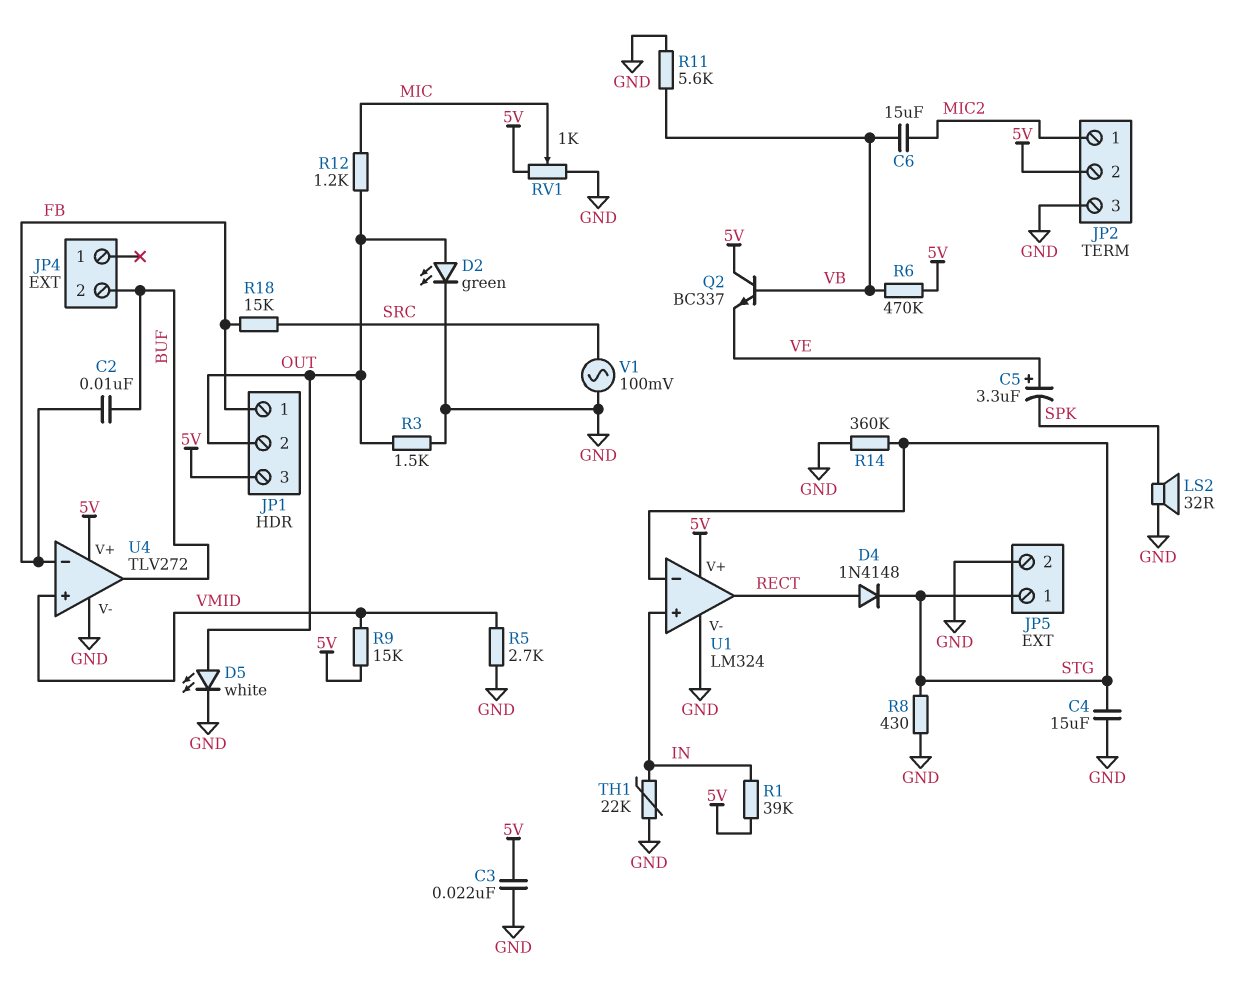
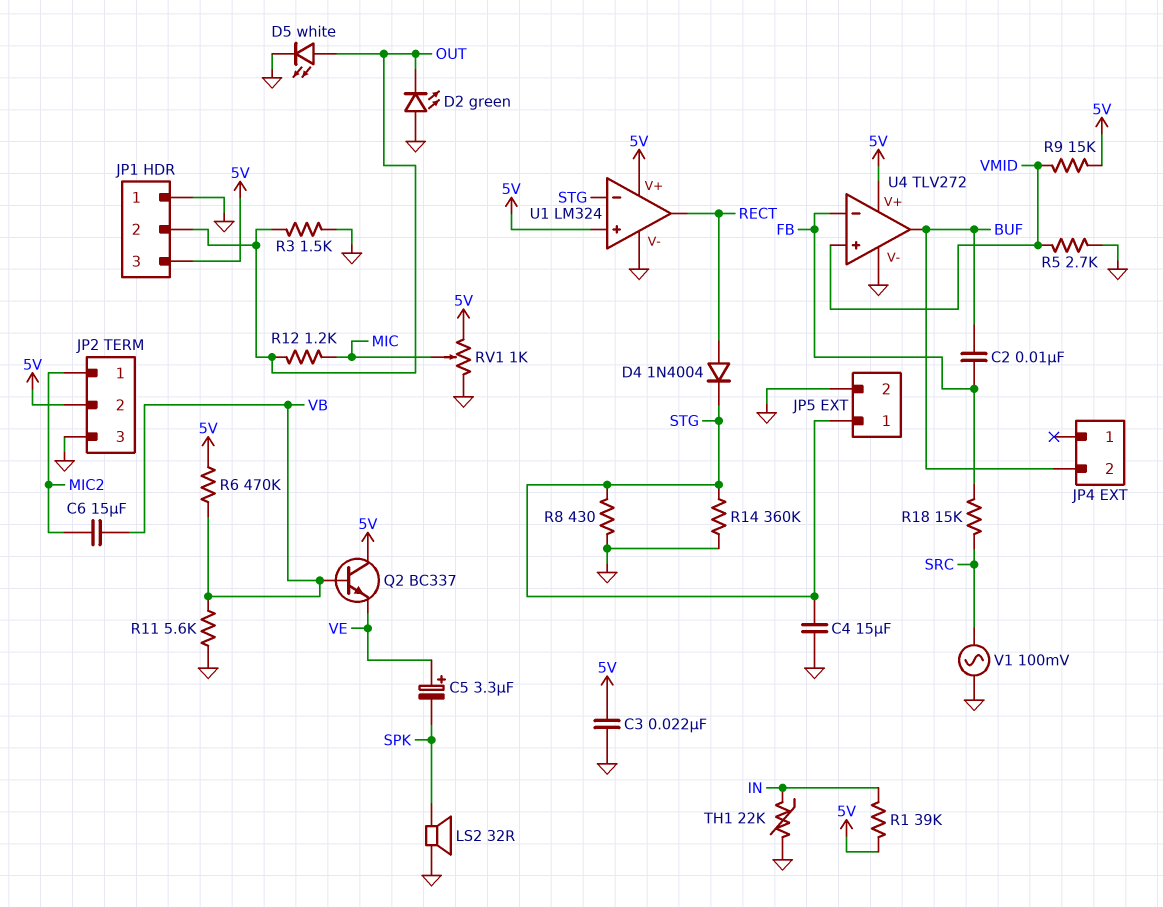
D2: LED green (A OUT, K GND) -> LED green (A GND, K OUT)
D4: diode 1N4148 (A RECT, K STG) -> diode 1N4004 (A RECT, K STG)
JP1 pin 1: FB -> GND
U1 pin in+: IN -> 5V

